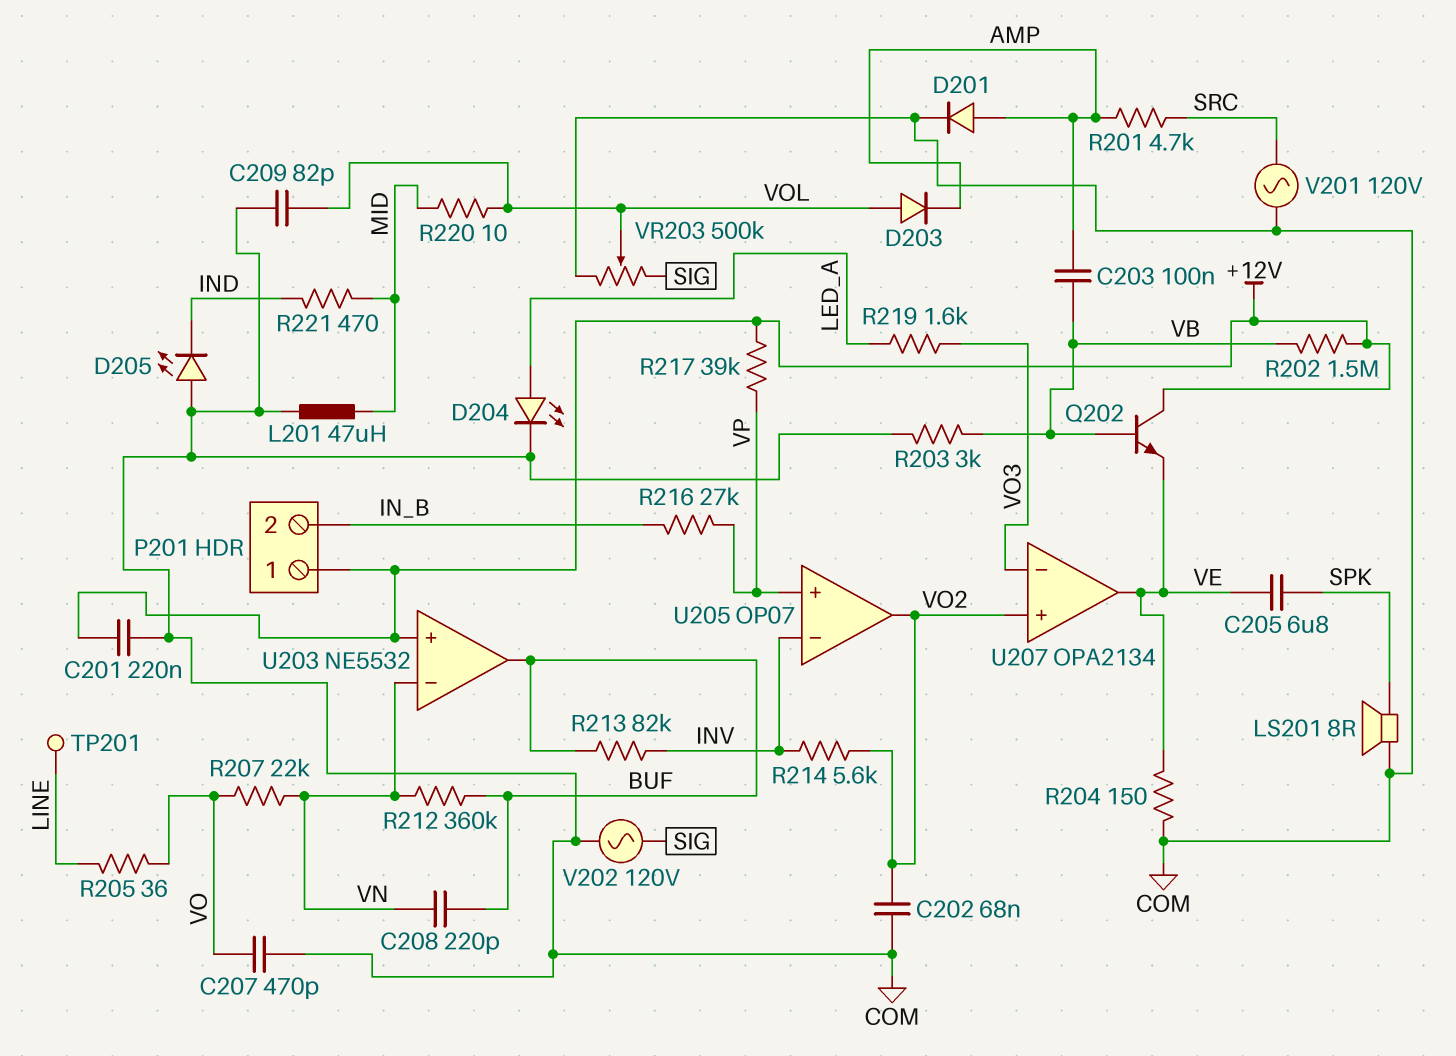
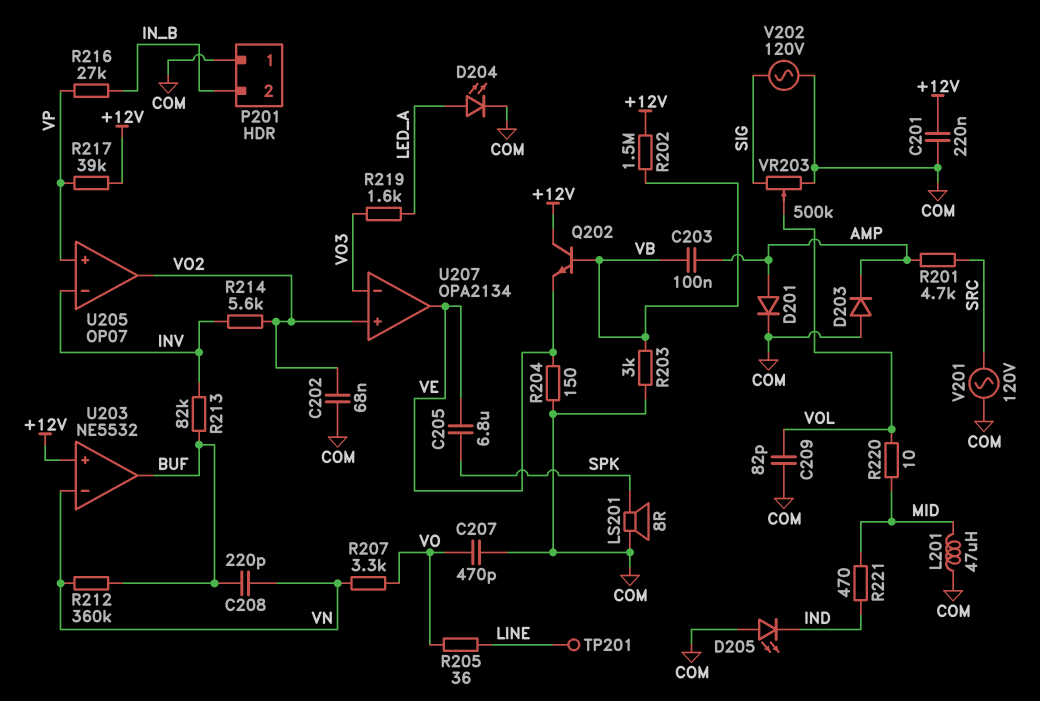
D203: diode (A VOL, K AMP) -> diode (A COM, K AMP)
P201 pin 1: +12V -> COM
R207: 22k (VN, VO) -> 3.3k (VN, VO)

